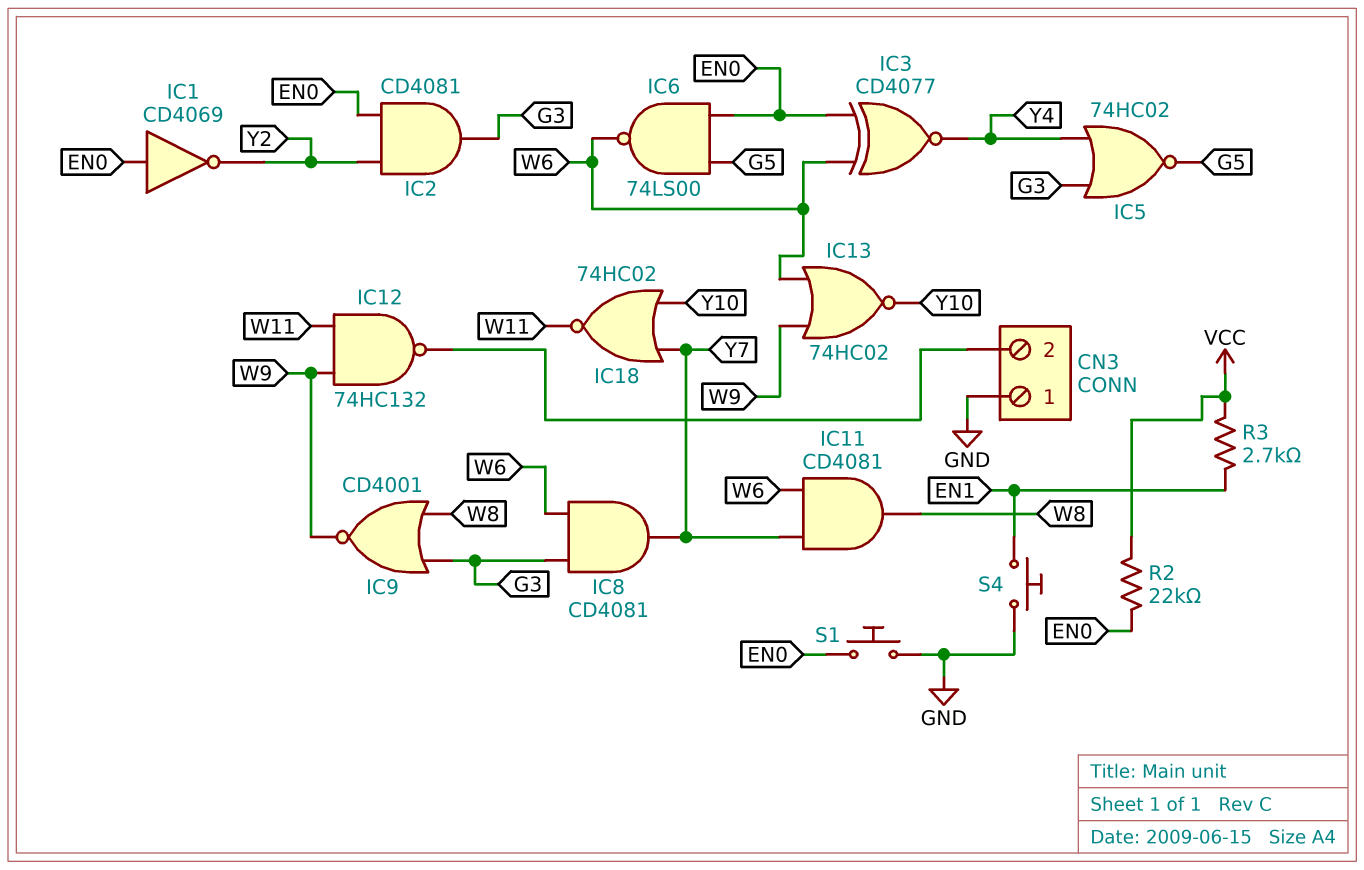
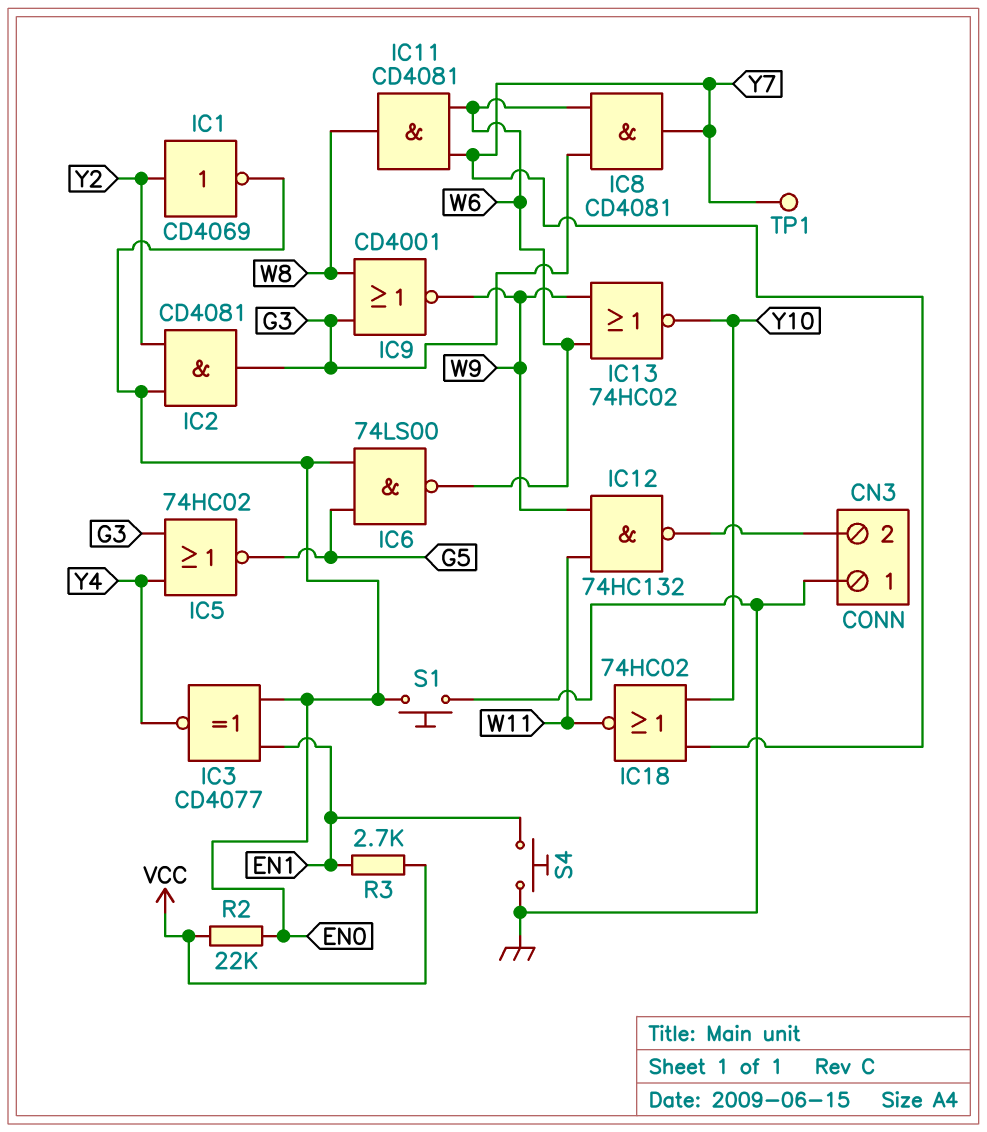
IC1: NOT CD4069 (in EN0, out Y2) -> NOT CD4069 (in Y2, out EN0)
IC3: XNOR CD4077 (in EN0, in W6, out Y4) -> XNOR CD4077 (in EN0, in EN1, out Y4)
TP1: none -> test point (Y7)

